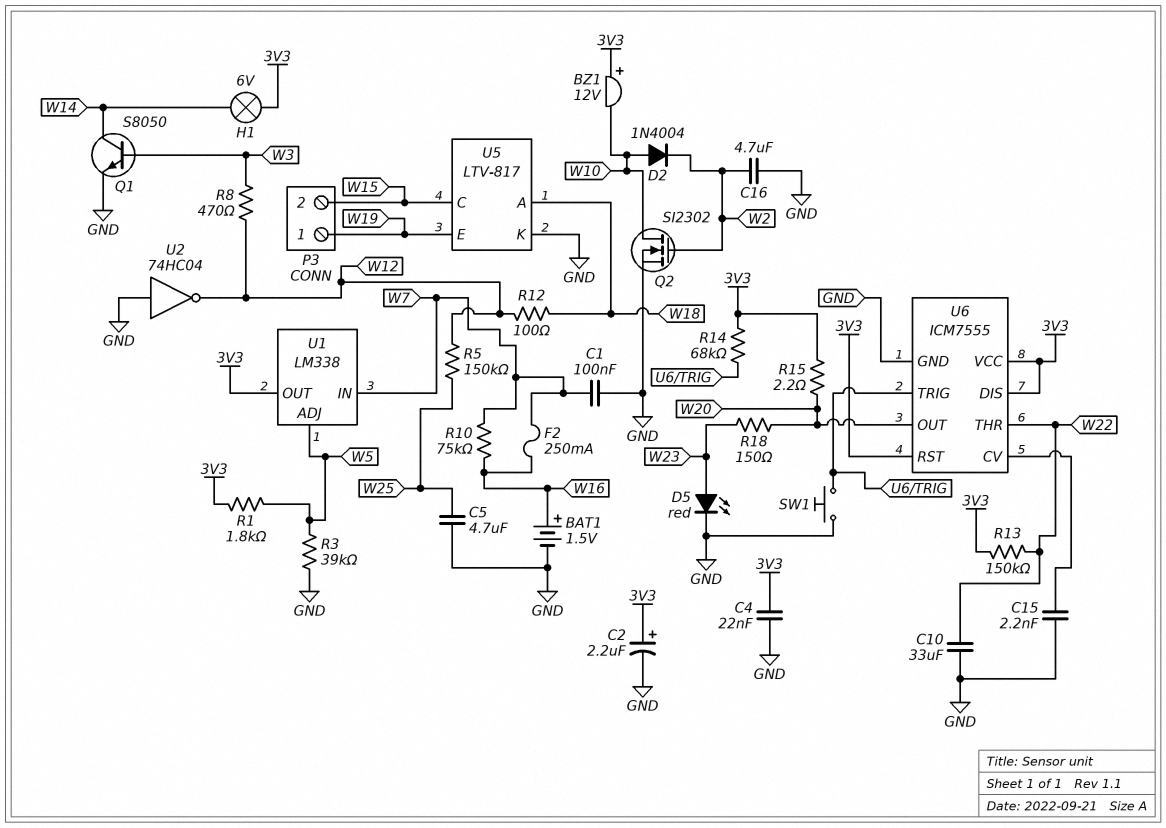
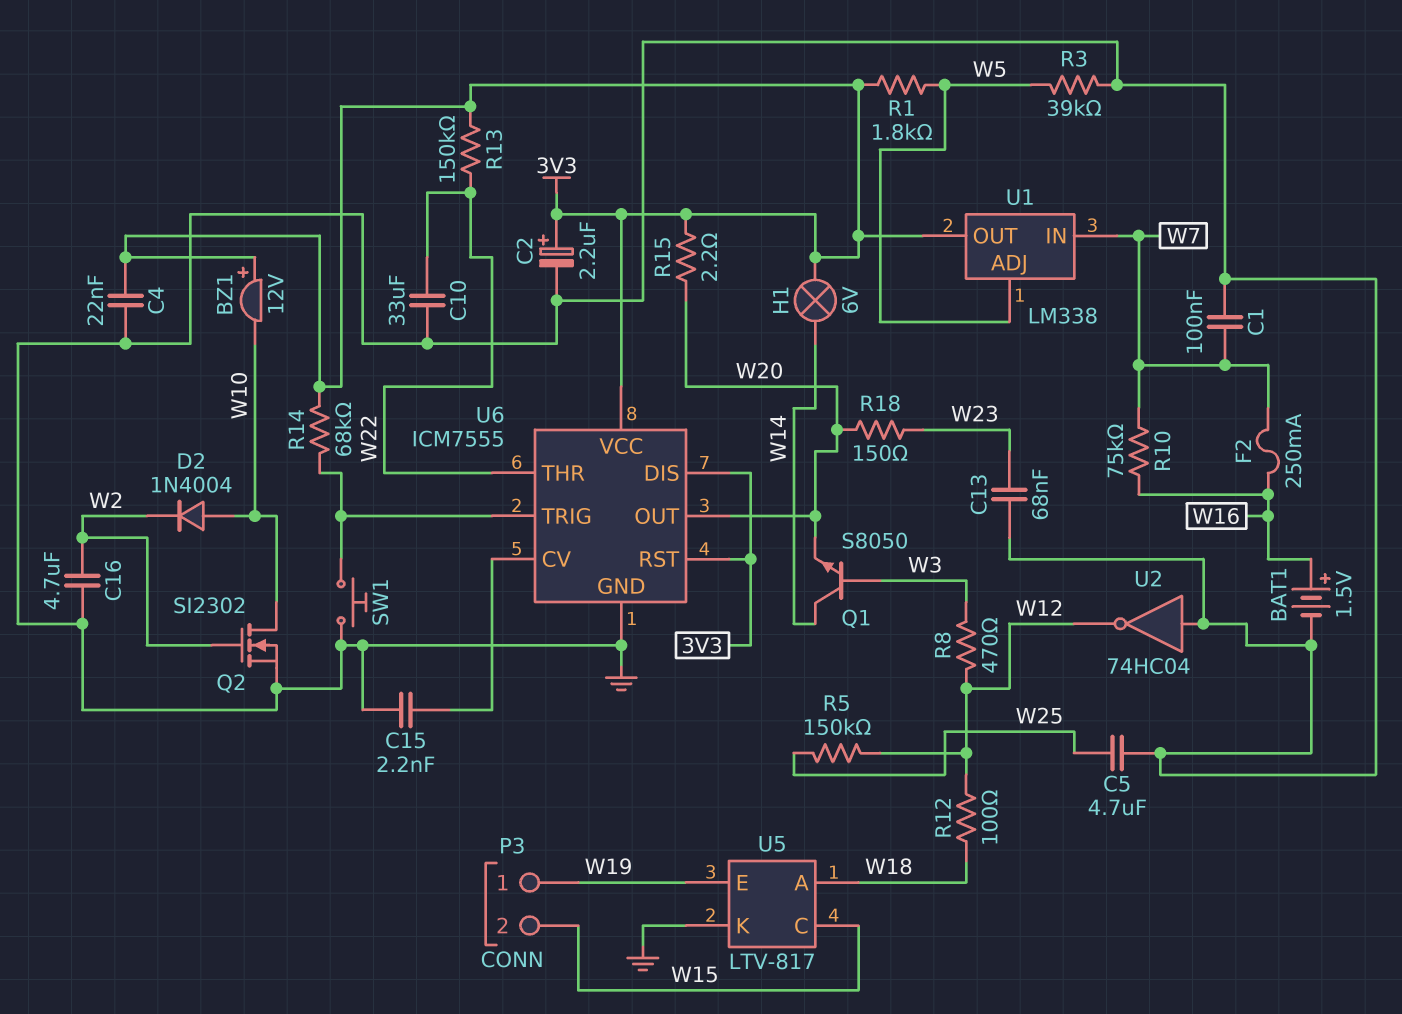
C13: none -> 68nF (GND, W23)
D5: LED red (A W23, K GND) -> none
Q1: NPN S8050 (B W3, C W14, E GND) -> NPN S8050 (B W3, C W14, E W20)

